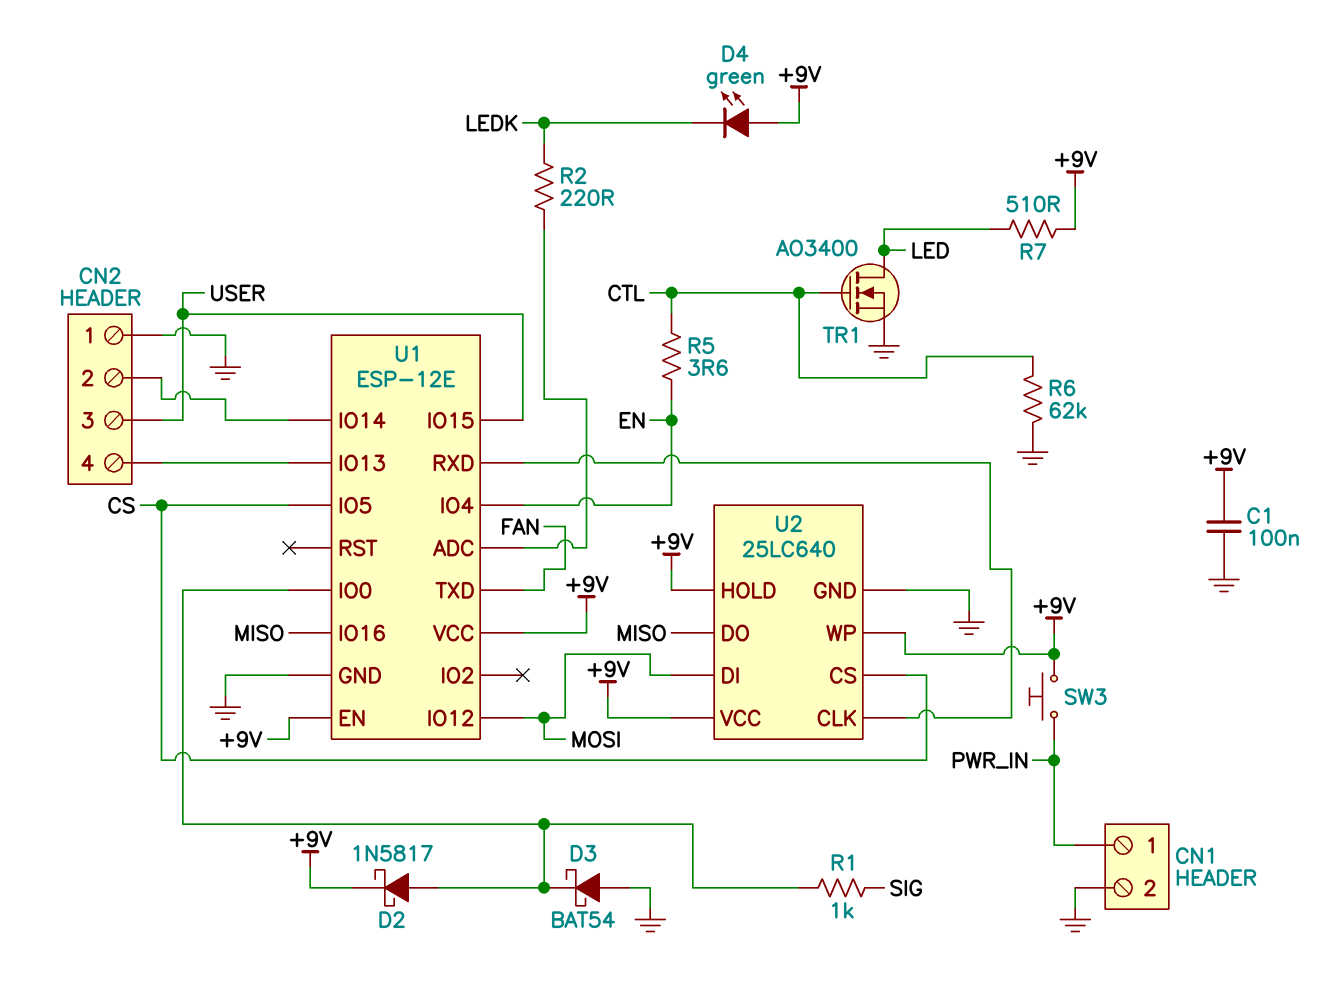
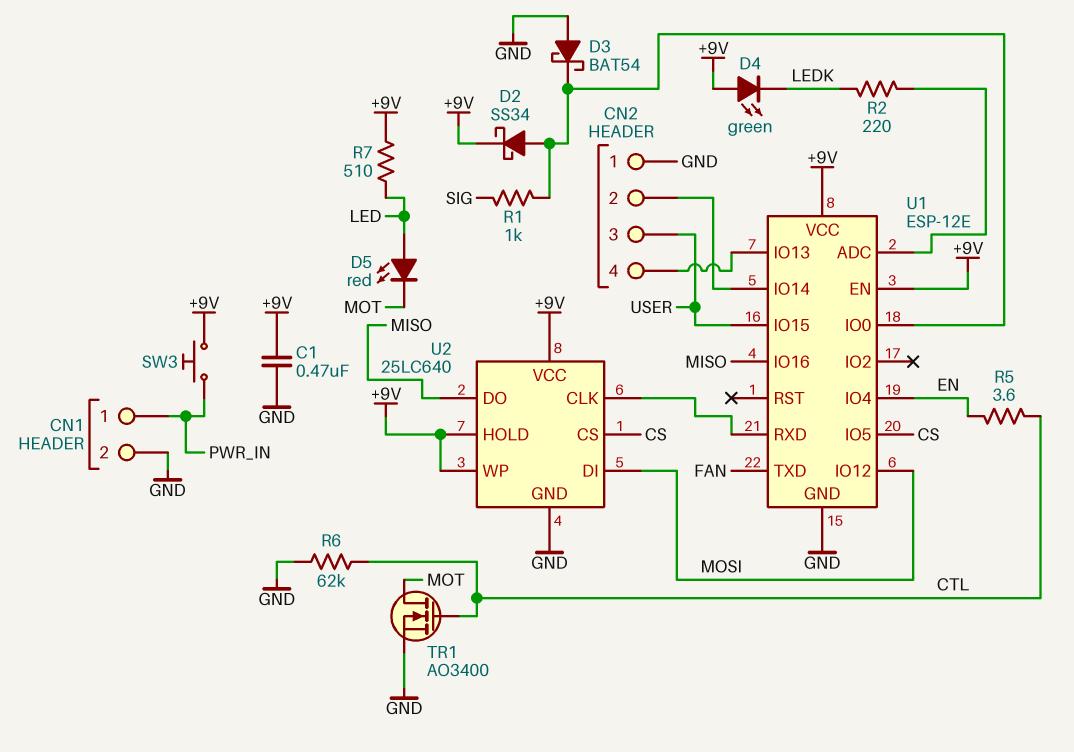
C1: 100nF (+9V, GND) -> 470nF (+9V, GND)
D2: schottky 1N5817 (A U1/IO0, K +9V) -> schottky SS34 (A U1/IO0, K +9V)
D5: none -> LED red (A LED, K MOT)
TR1: NMOS AO3400 (G CTL, D LED, S GND) -> NMOS AO3400 (G CTL, D MOT, S GND)

